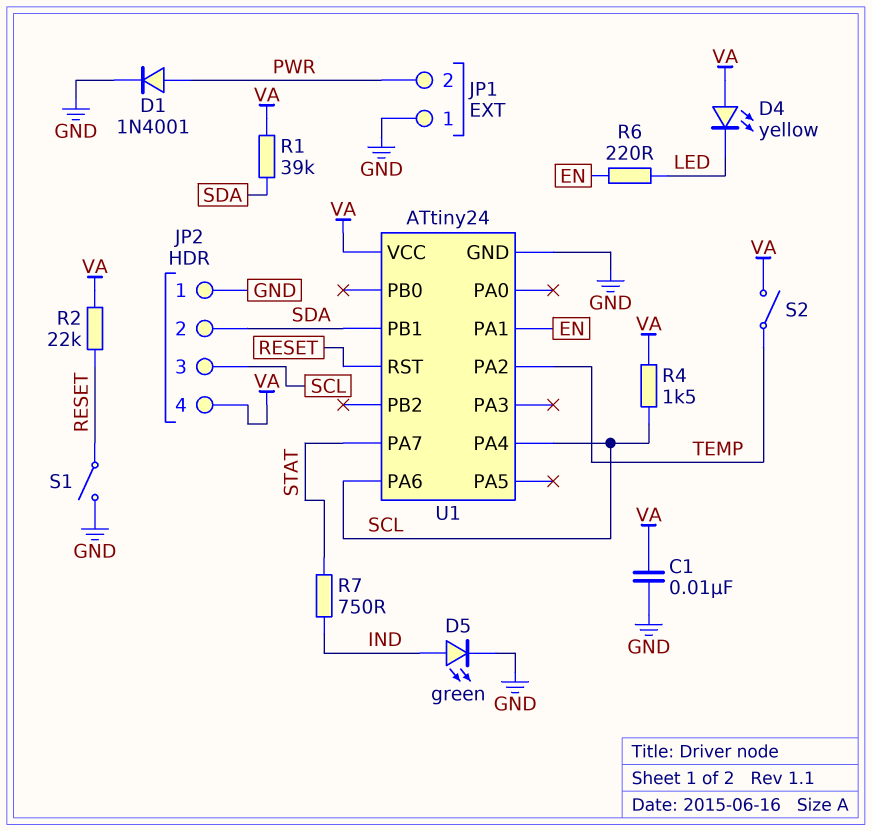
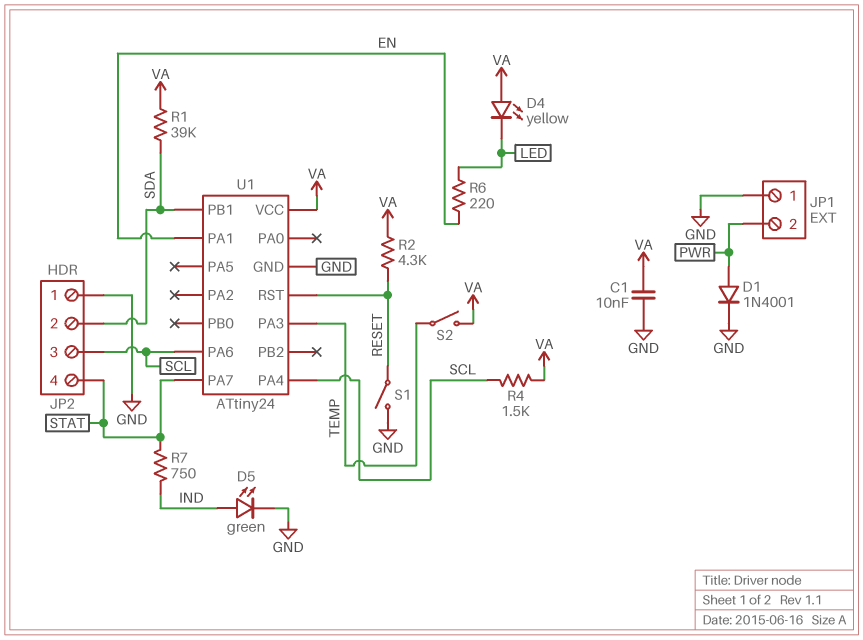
JP2 pin 4: VA -> STAT
R2: 22k (RESET, VA) -> 4.3k (RESET, VA)
U1 pin PA2: TEMP -> none
U1 pin PA3: none -> TEMP

